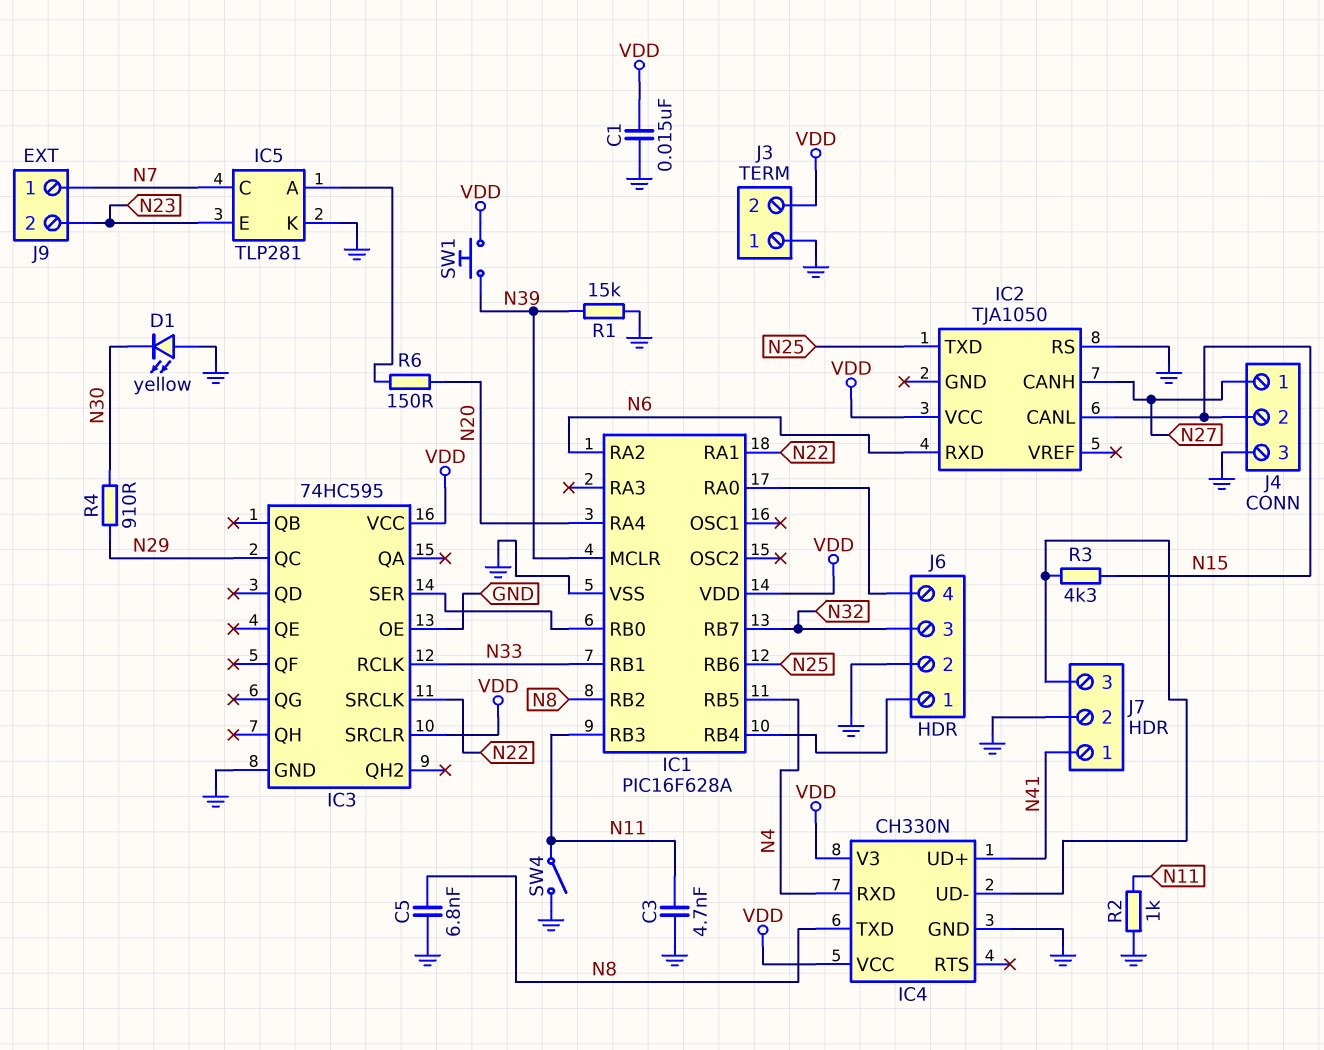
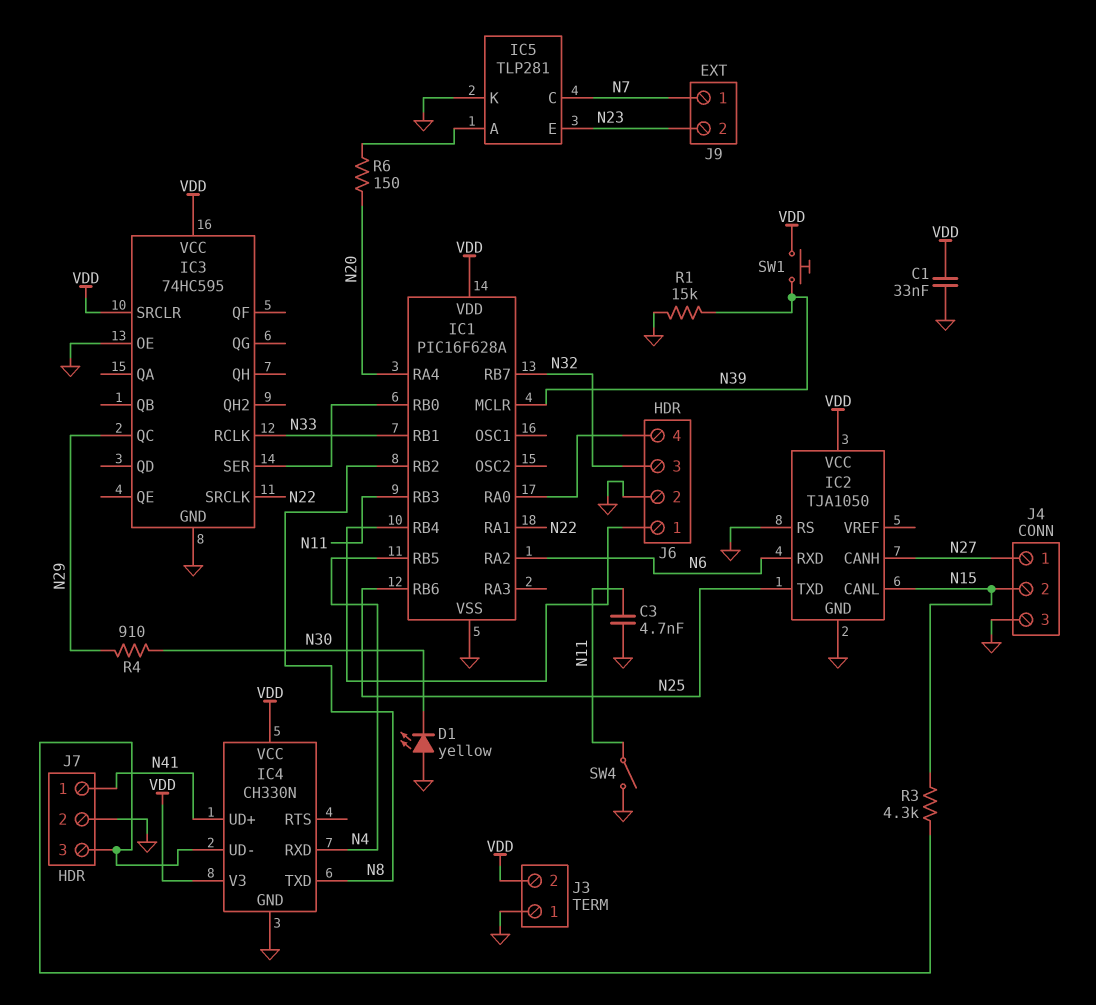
C1: 15nF (GND, VDD) -> 33nF (GND, VDD)
C5: 6.8nF (GND, N8) -> none
IC2 pin GND: none -> GND
R2: 1k (GND, N11) -> none

